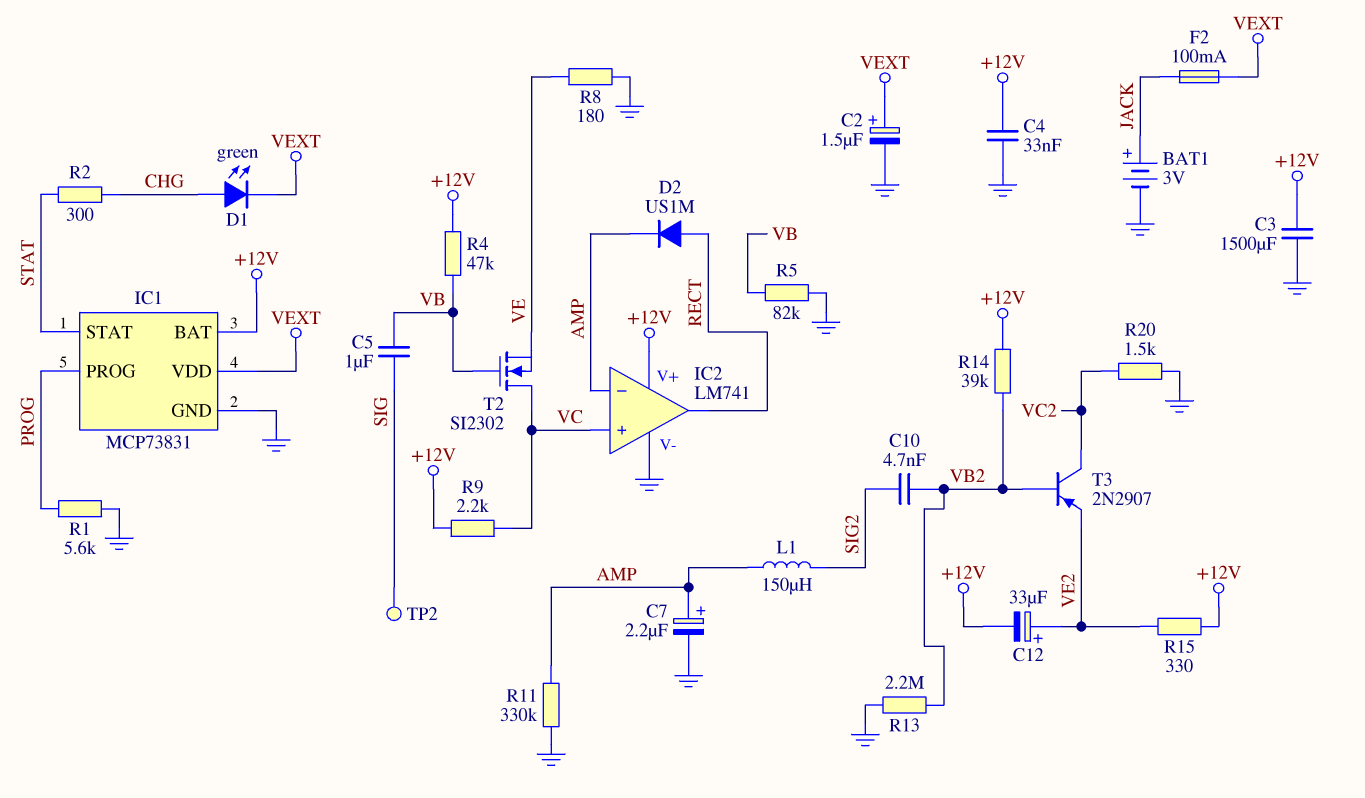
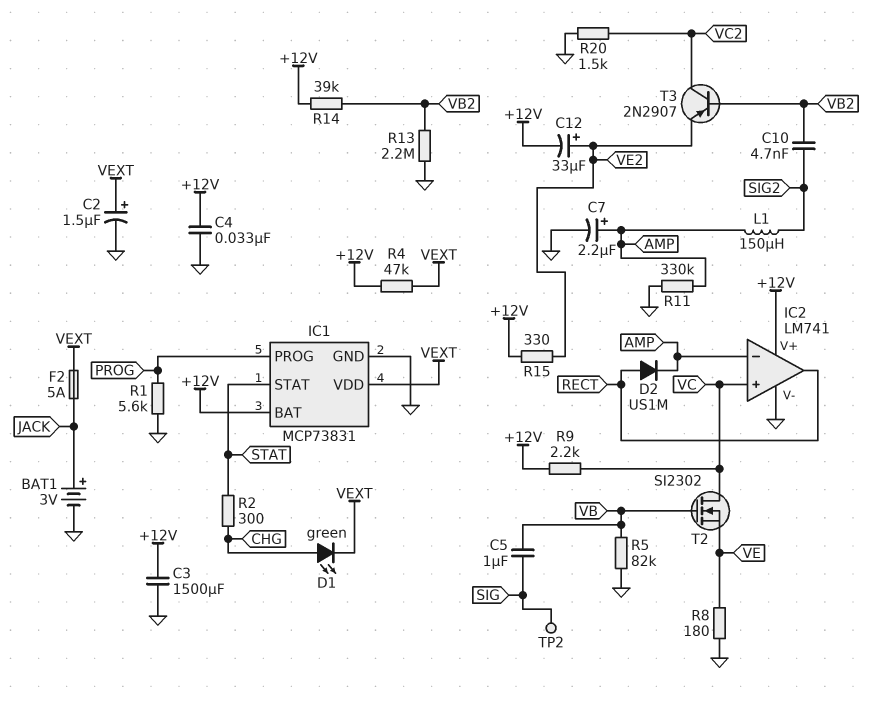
F2: 100mA (JACK, VEXT) -> 5A (JACK, VEXT)
R4: 47k (+12V, VB) -> 47k (+12V, VEXT)

